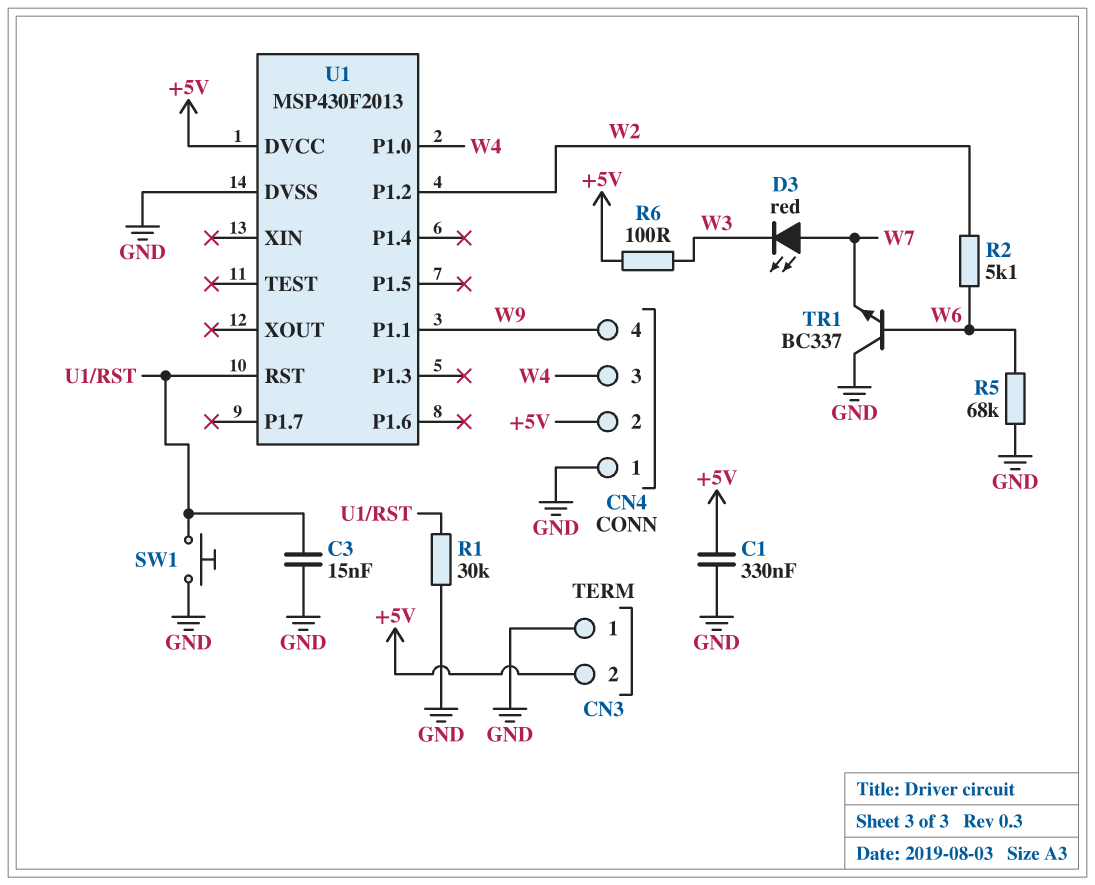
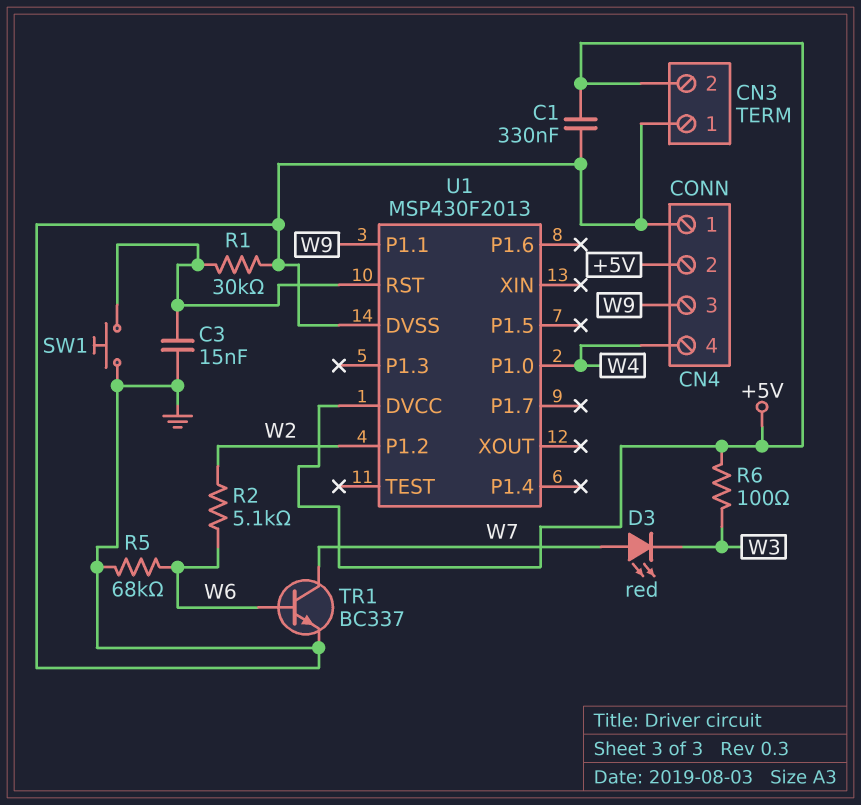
CN4 pin 3: W4 -> W9
CN4 pin 4: W9 -> W4
TR1: NPN BC337 (B W6, C GND, E W7) -> NPN BC337 (B W6, C W7, E GND)

